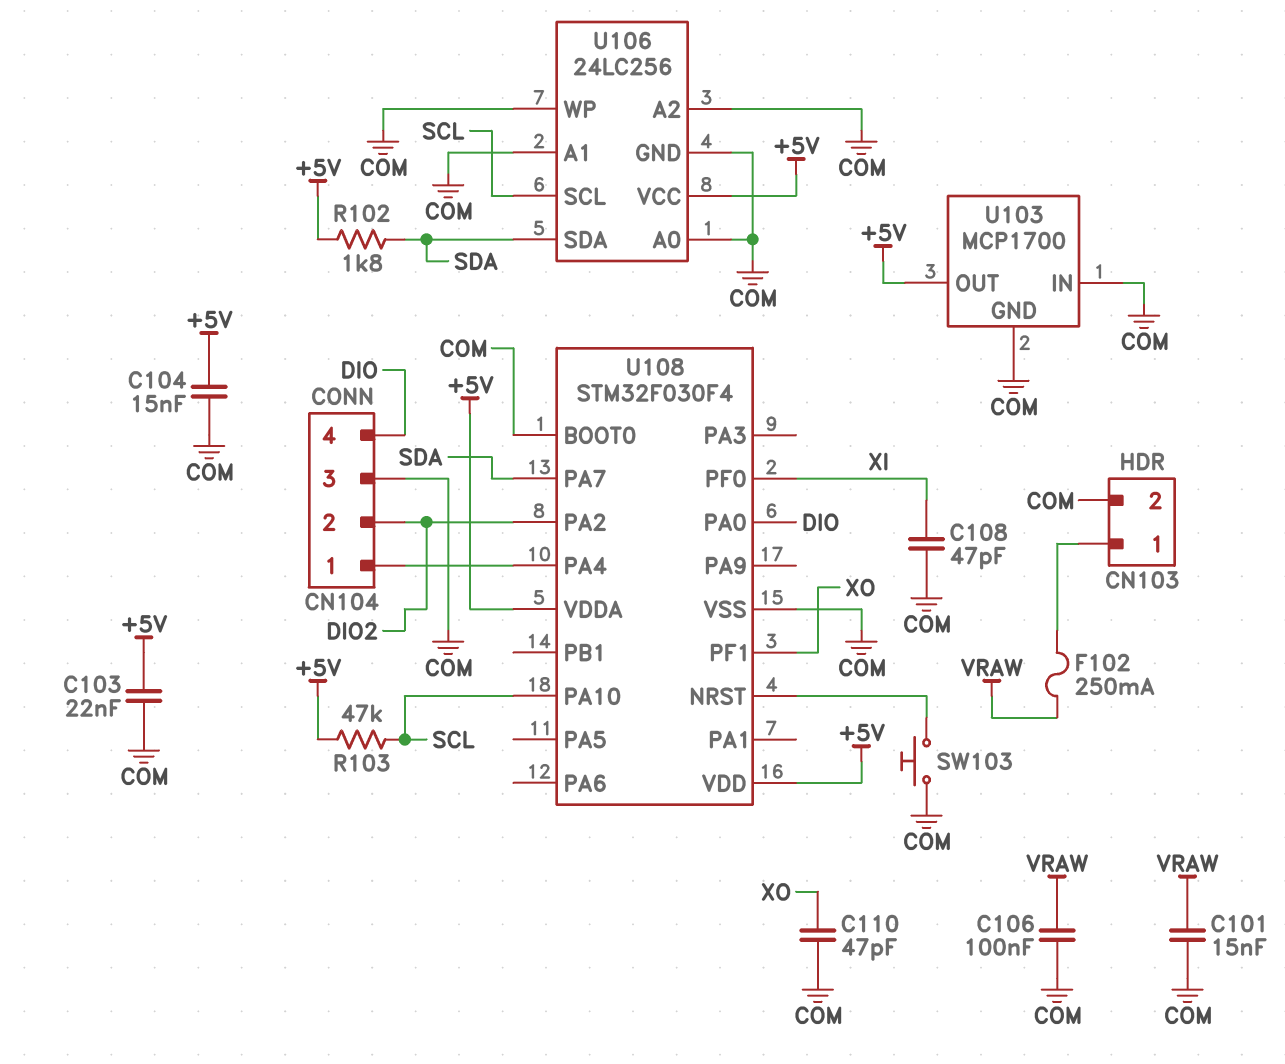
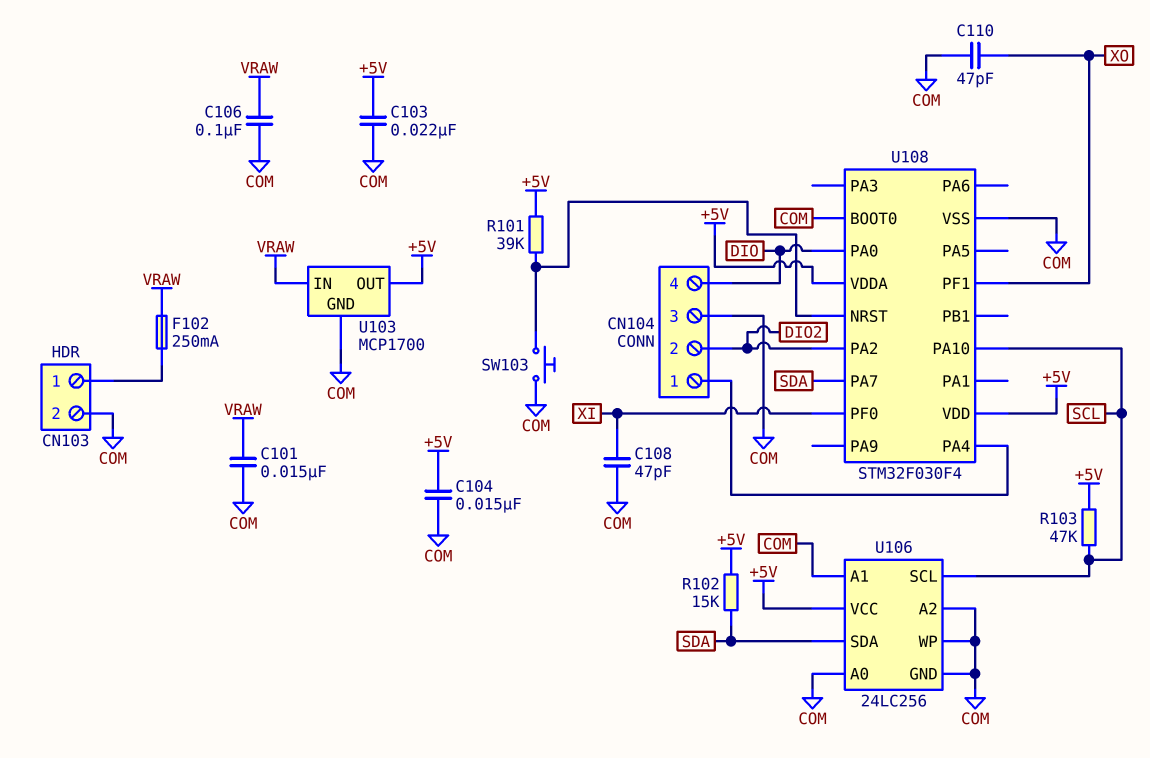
R101: none -> 39k (+5V, U108/NRST)
R102: 1.8k (+5V, SDA) -> 15k (+5V, SDA)
U103 pin IN: COM -> VRAW

